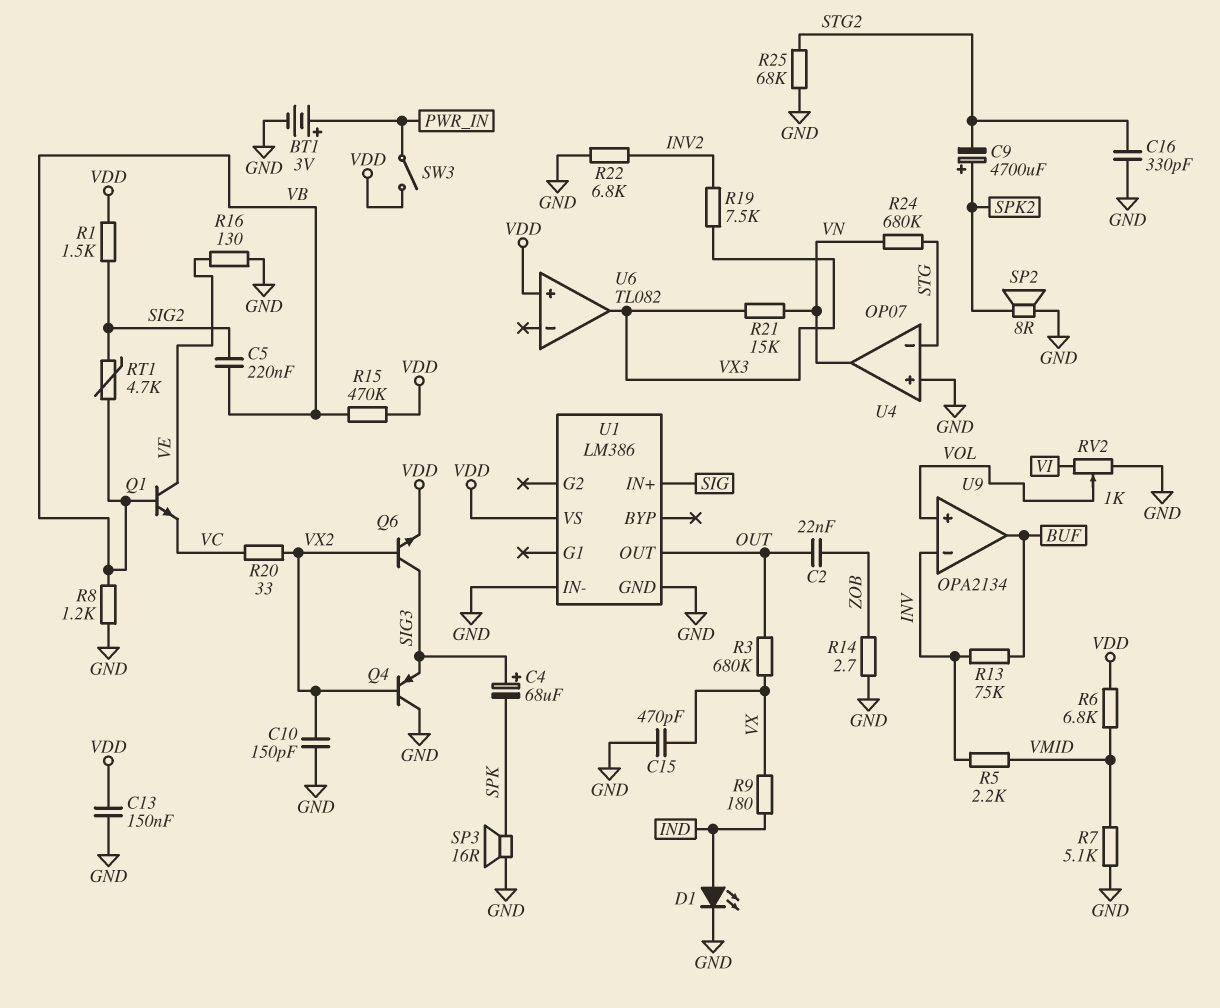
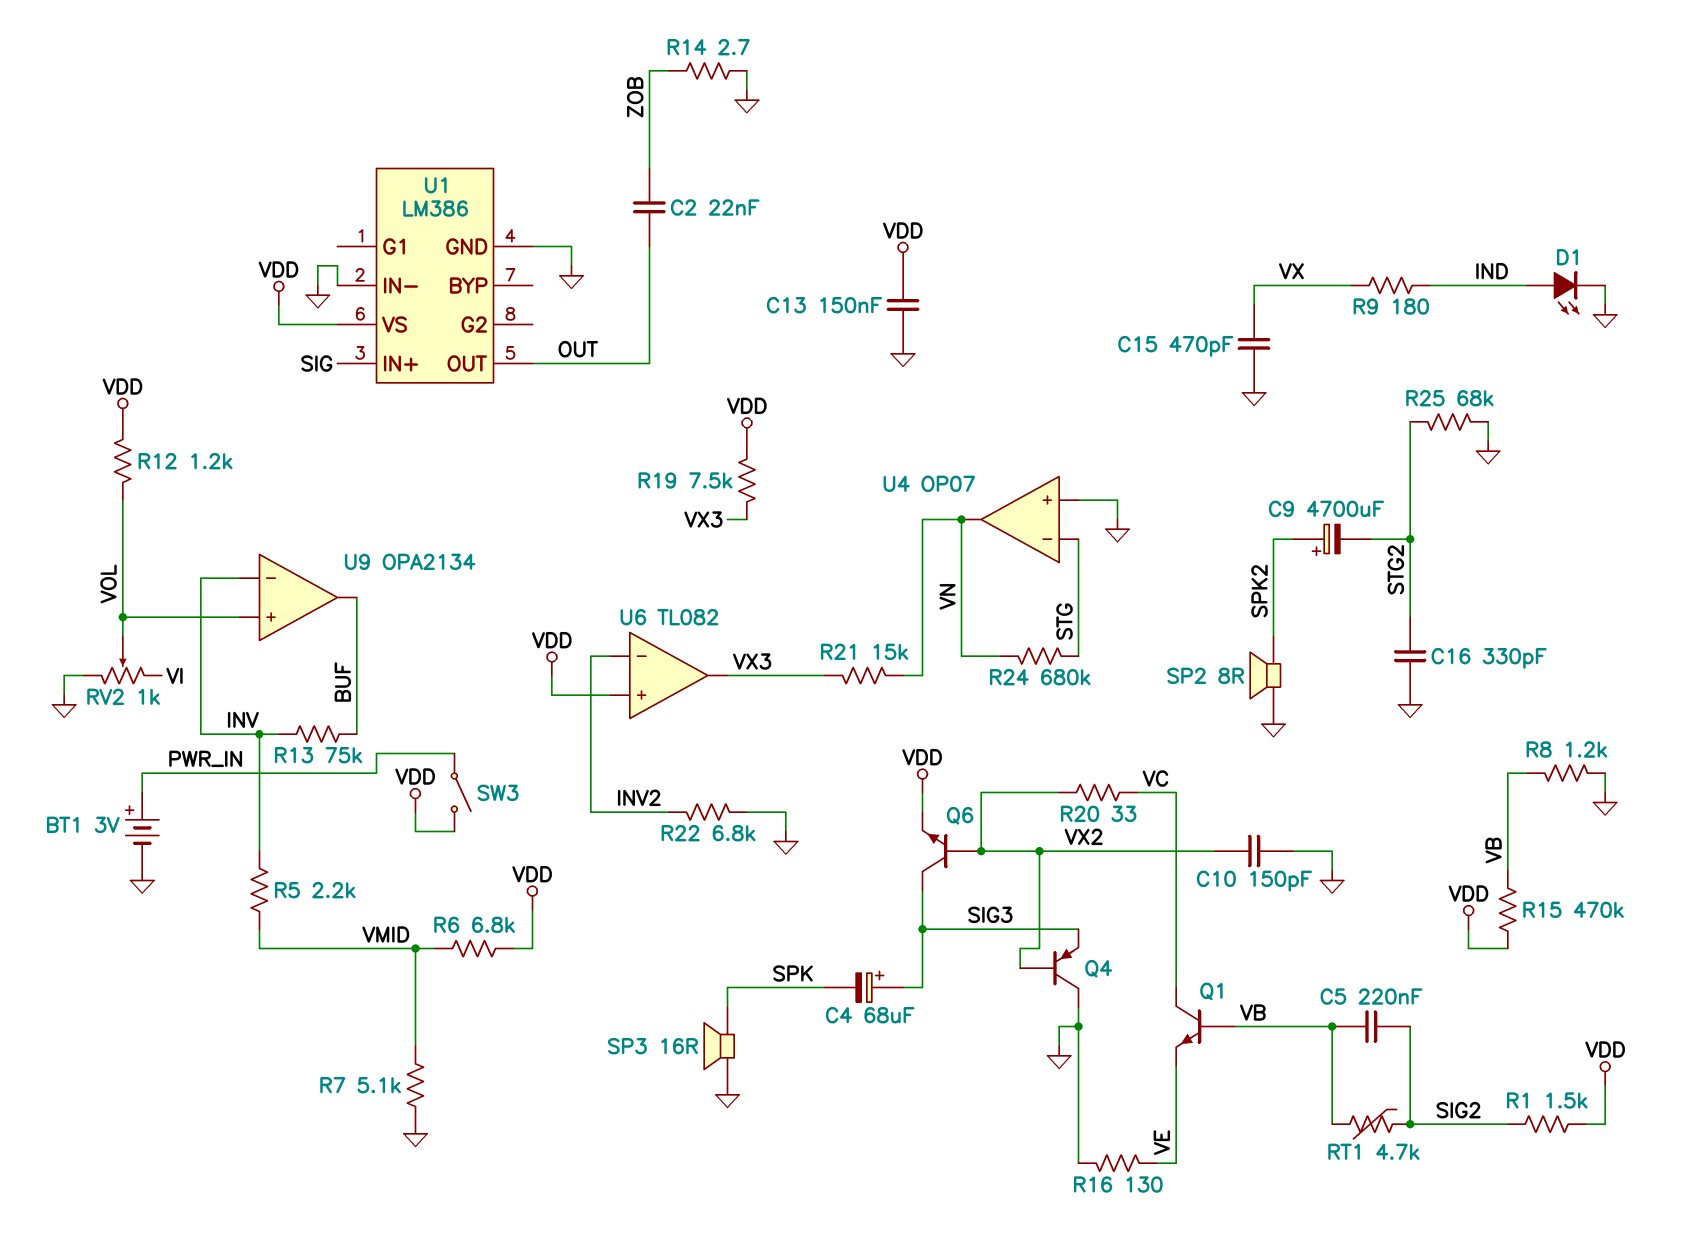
Q1: NPN (B VB, C VE, E VC) -> NPN (B VB, C VC, E VE)
R3: 680k (OUT, VX) -> none
R12: none -> 1.2k (VDD, VOL)
R19: 7.5k (INV2, VX3) -> 7.5k (VDD, VX3)
U6 pin in-: none -> INV2

